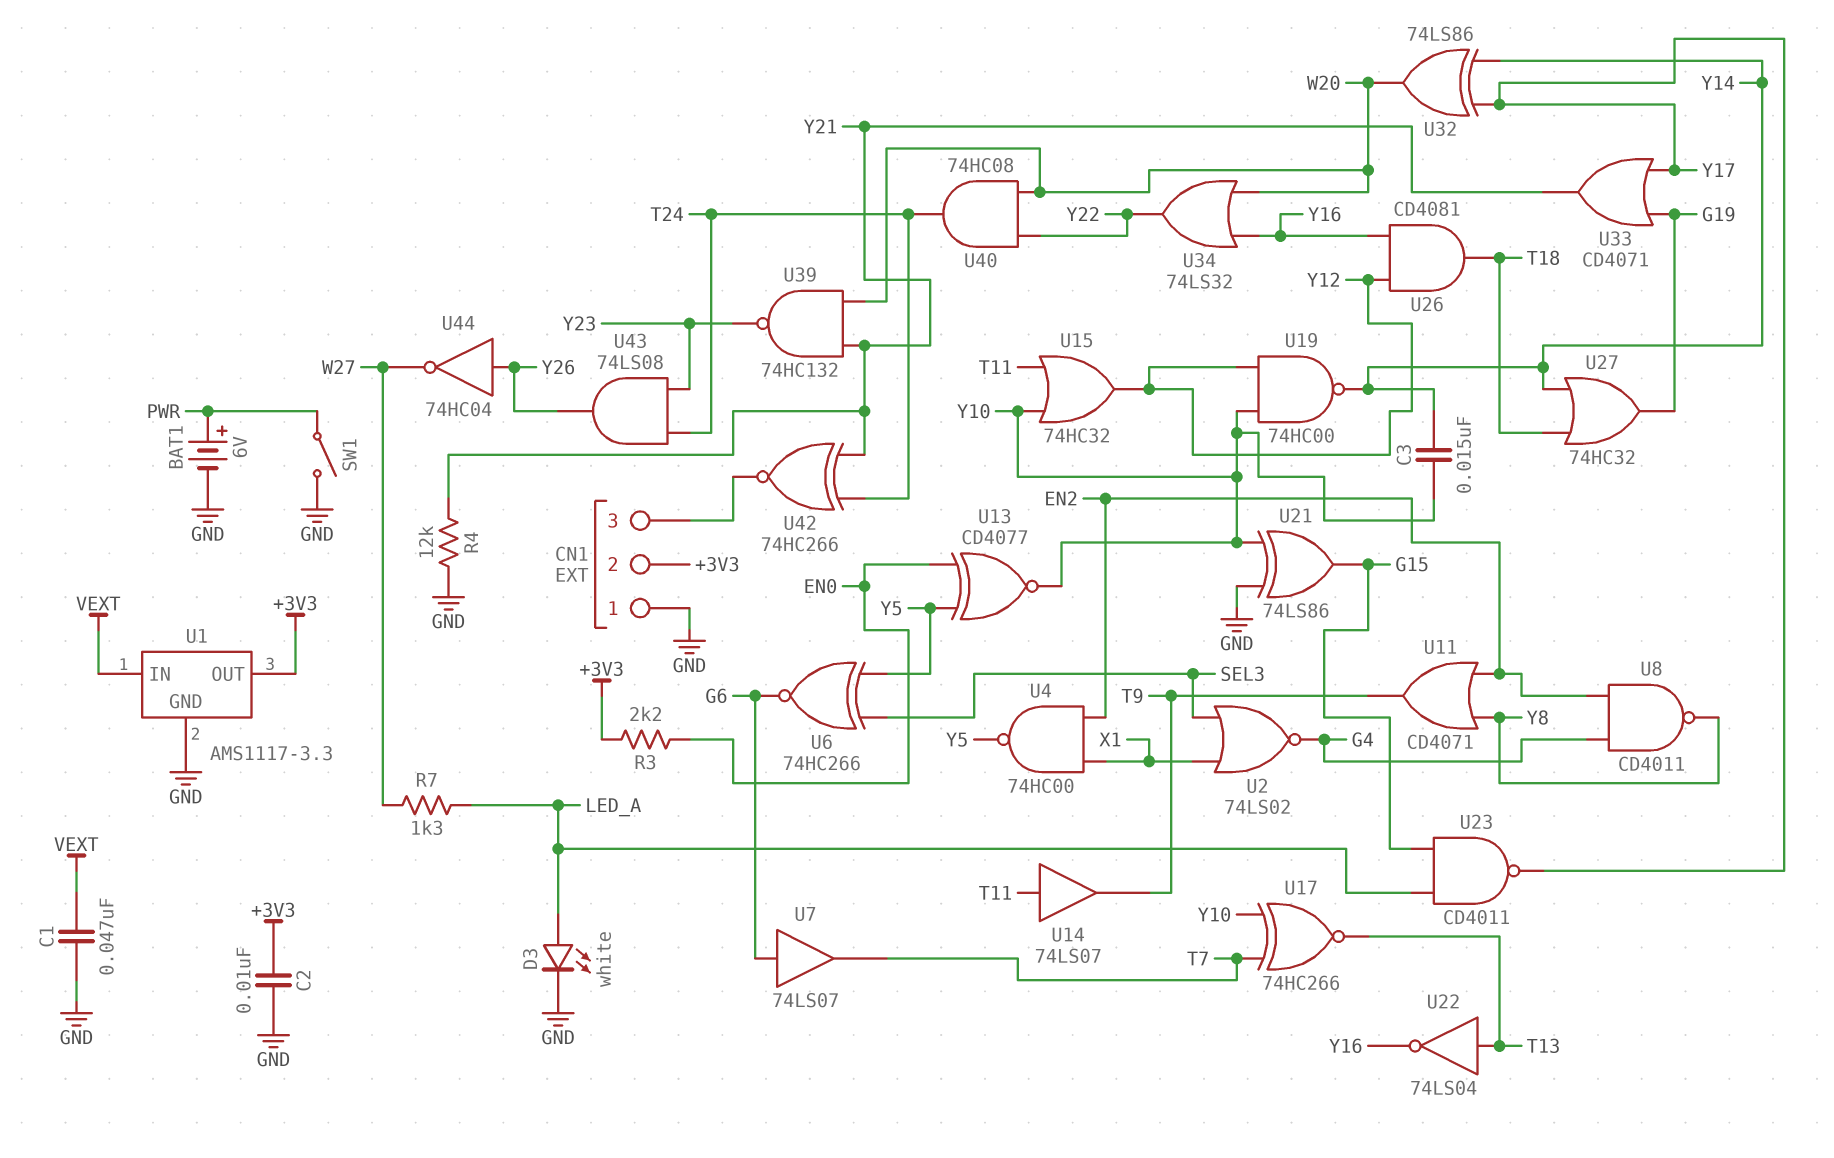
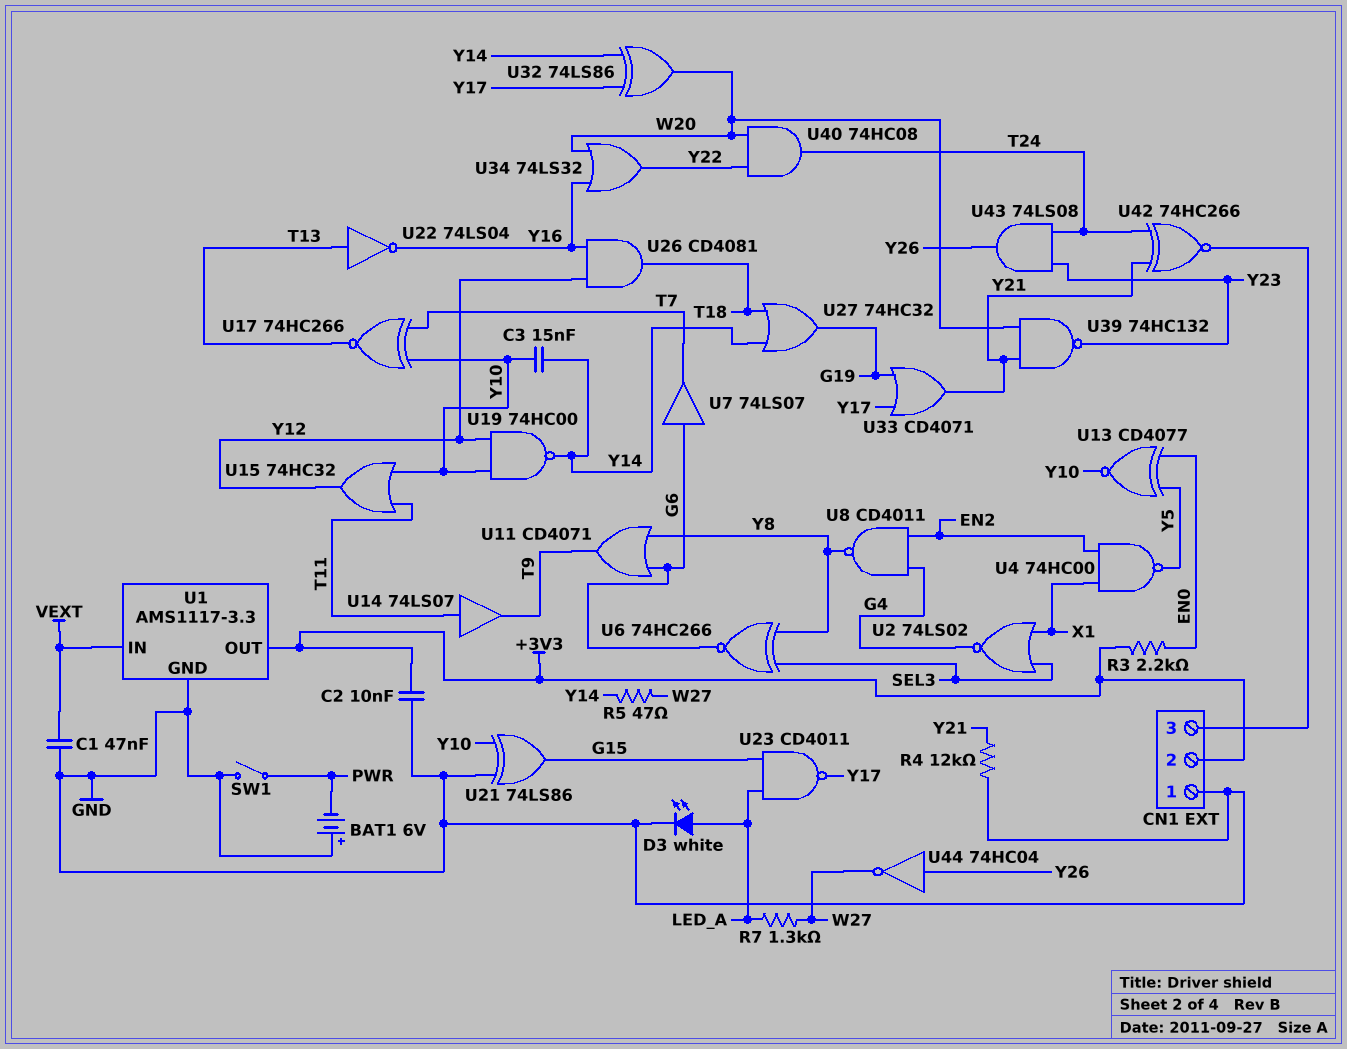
BAT1: 6V (plus PWR, minus GND) -> 6V (plus GND, minus PWR)
R5: none -> 47 (W27, Y14)
U6: XNOR 74HC266 (in SEL3, in Y5, out G6) -> XNOR 74HC266 (in SEL3, in Y8, out G6)
U11: OR CD4071 (in EN2, in Y8, out T9) -> OR CD4071 (in G6, in Y8, out T9)

